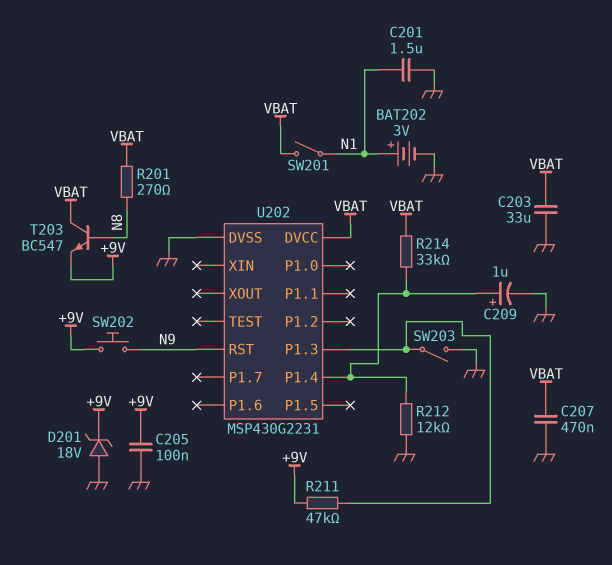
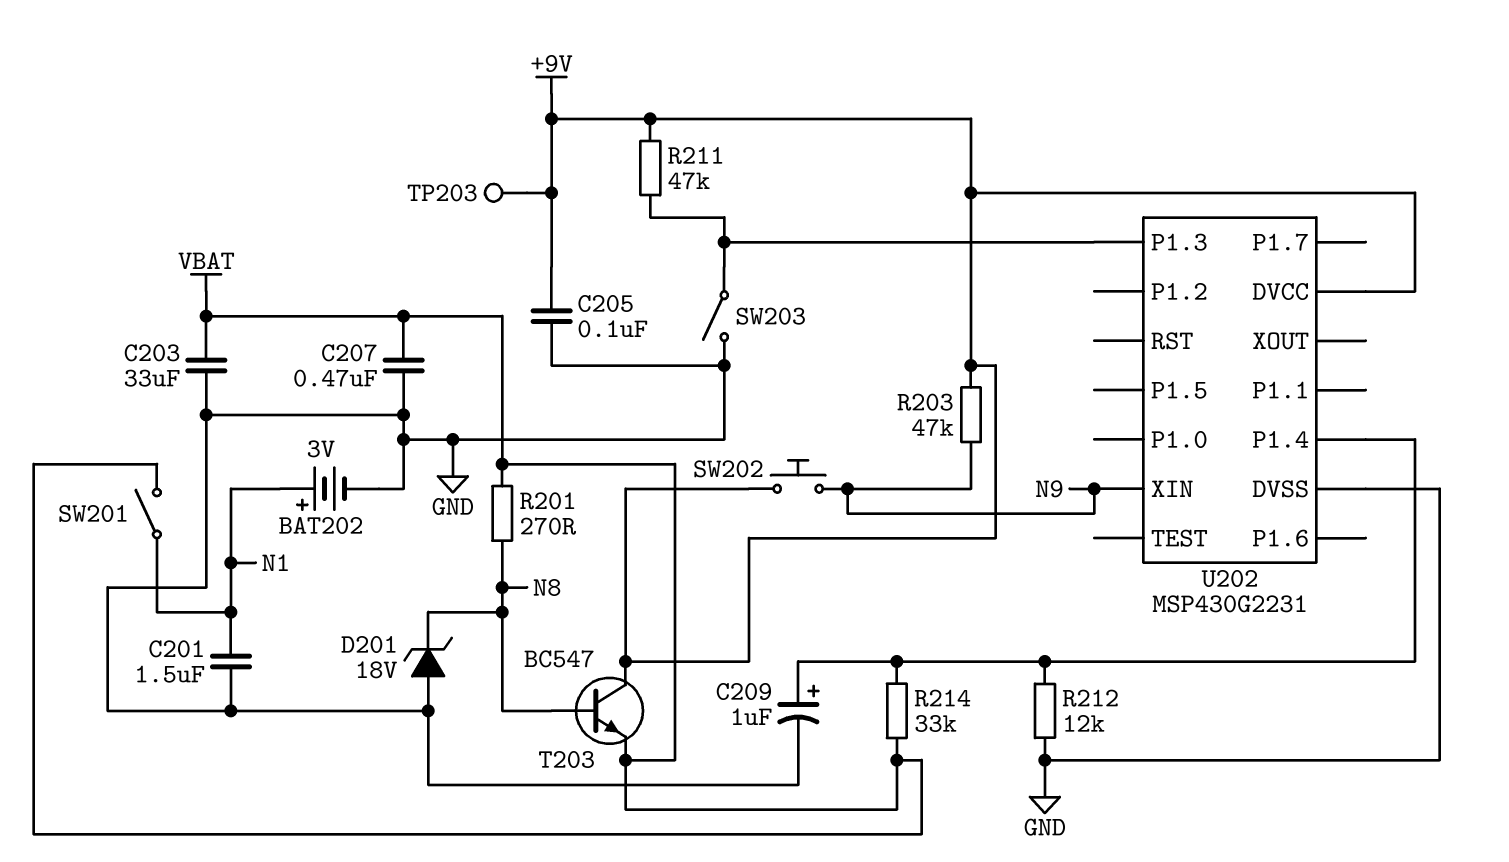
D201: zener 18V (A GND, K +9V) -> zener 18V (A GND, K N8)
R203: none -> 47k (+9V, N9)
T203: NPN BC547 (B N8, C VBAT, E +9V) -> NPN BC547 (B N8, C +9V, E VBAT)
TP203: none -> test point (+9V)
U202 pin DVCC: VBAT -> +9V
U202 pin RST: N9 -> none
U202 pin XIN: none -> N9

